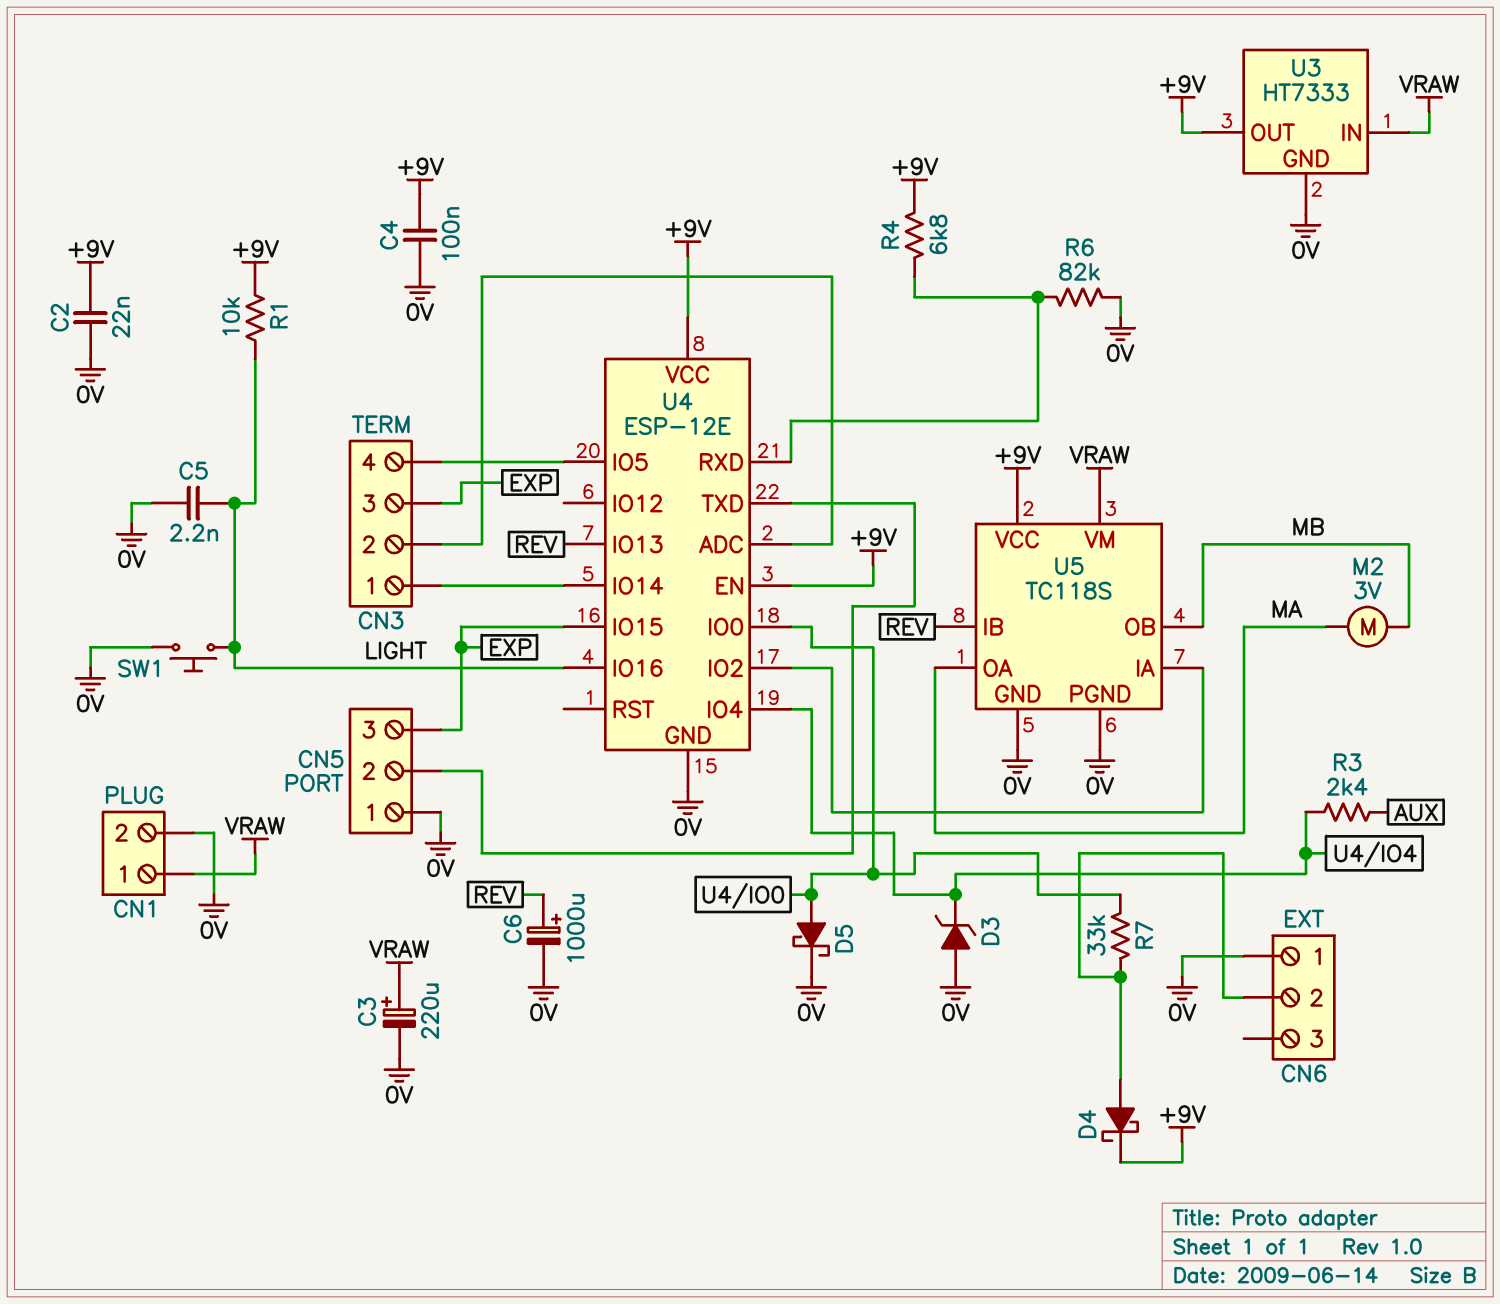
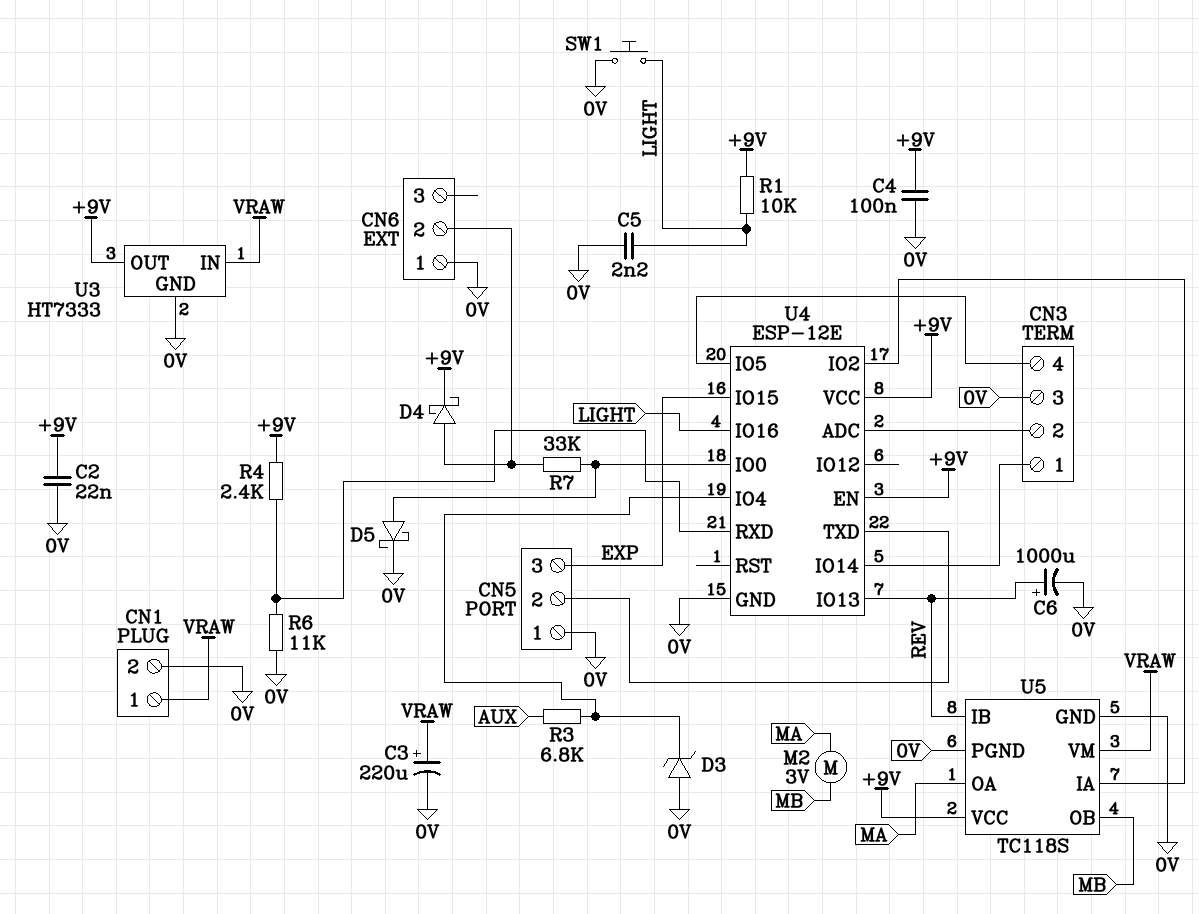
CN3 pin 3: EXP -> 0V
R3: 2.4k (AUX, U4/IO4) -> 6.8k (AUX, U4/IO4)
R4: 6.8k (+9V, U4/RXD) -> 2.4k (+9V, U4/RXD)
R6: 82k (0V, U4/RXD) -> 11k (0V, U4/RXD)

